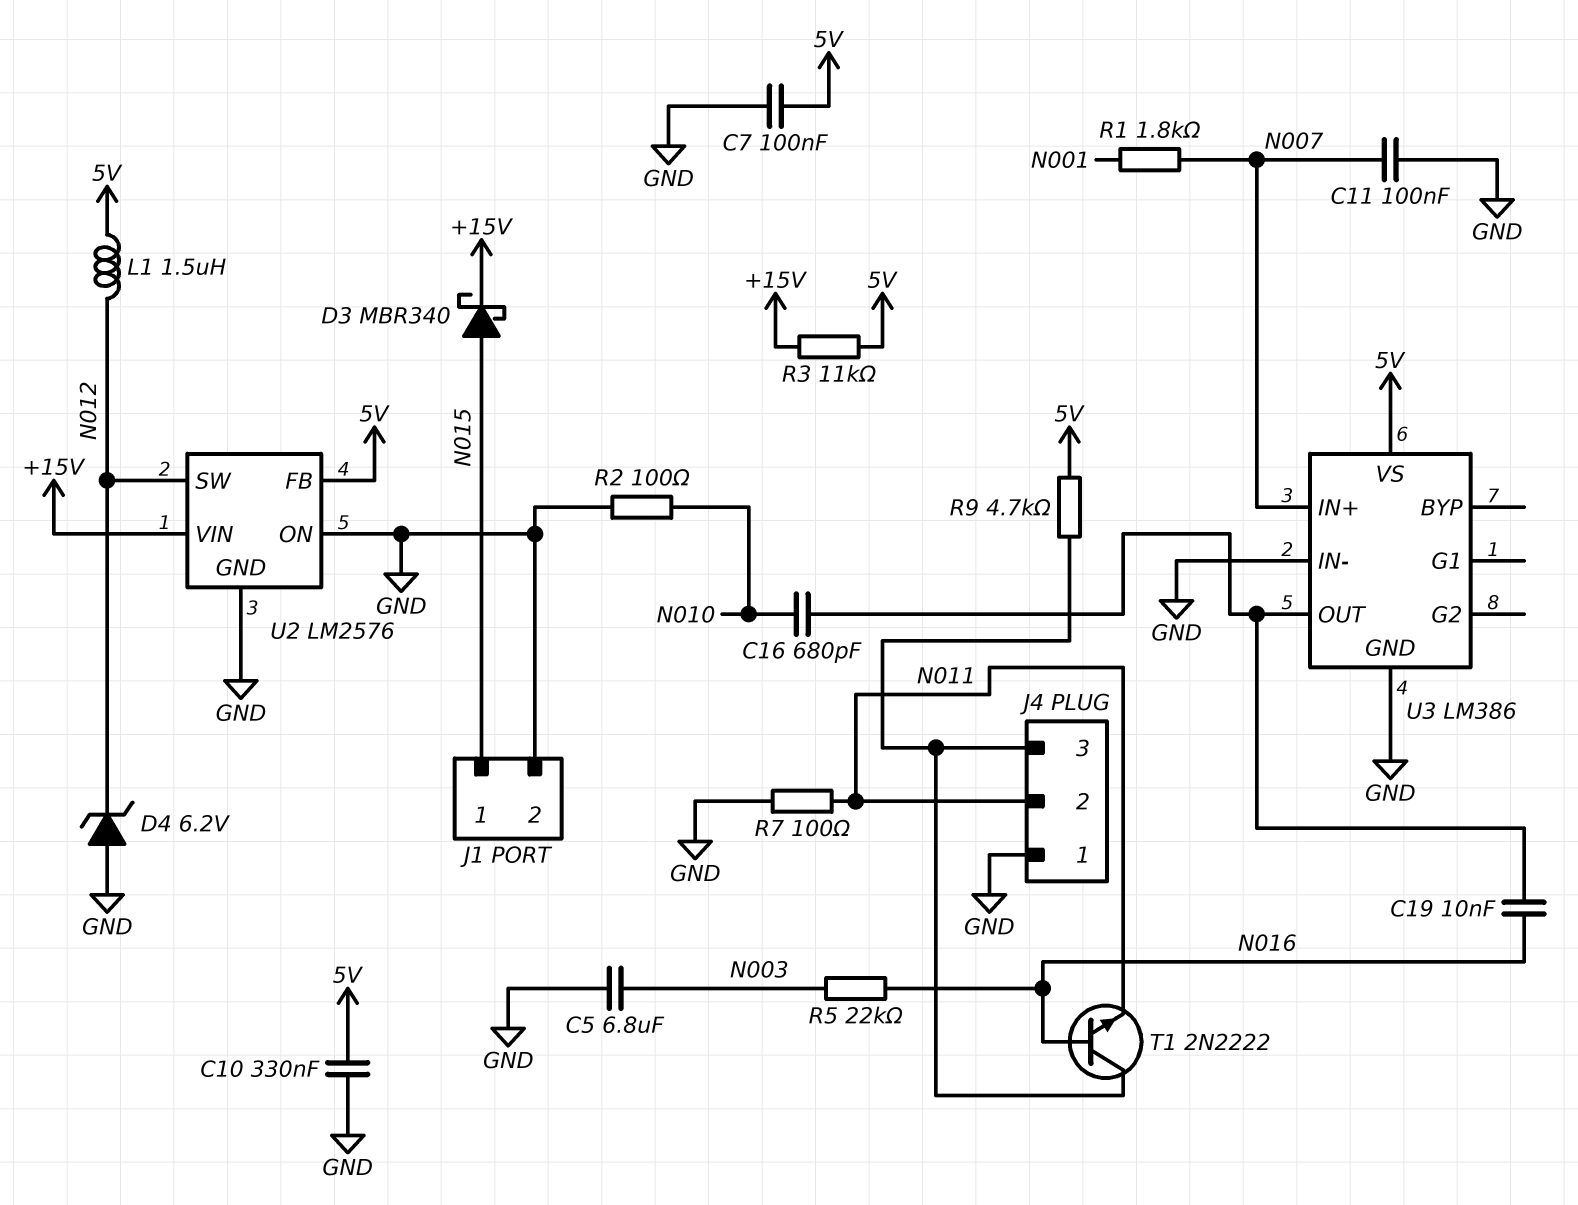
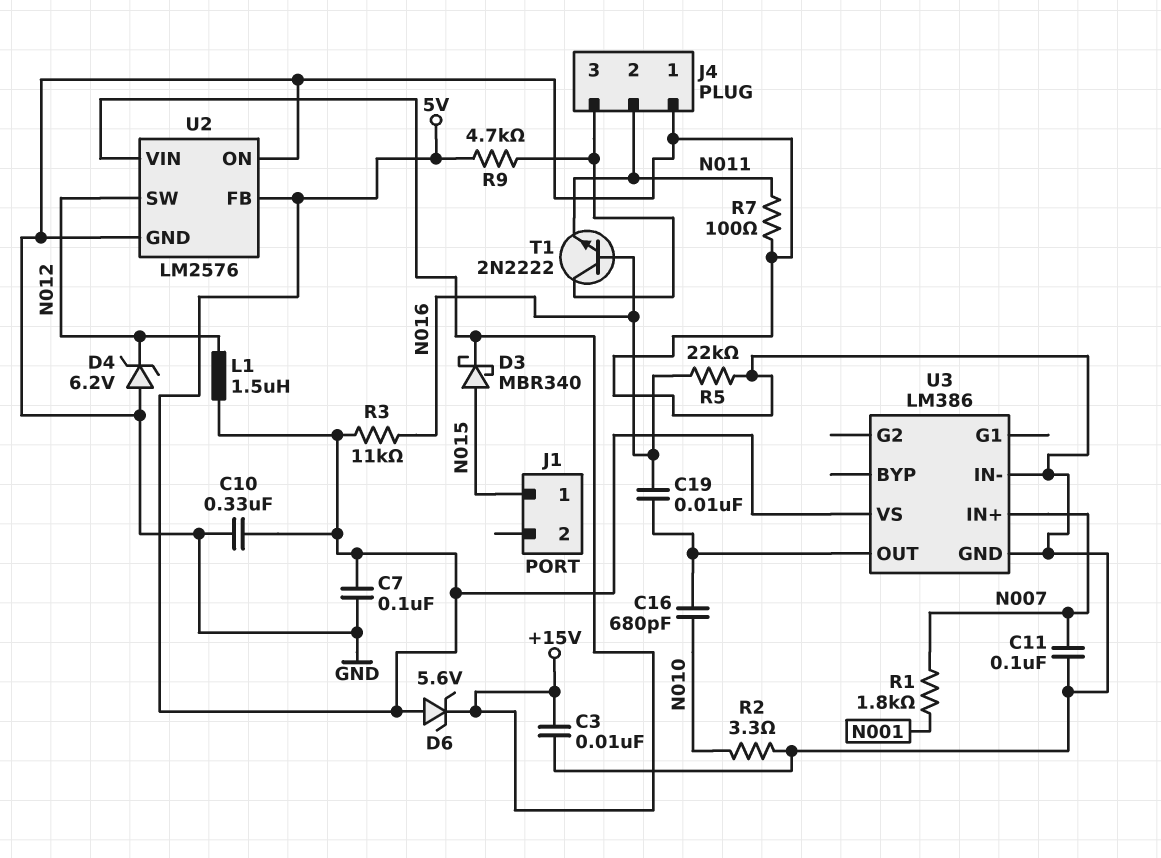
C3: none -> 10nF (+15V, GND)
C5: 6.8uF (GND, N003) -> none
D6: none -> zener 5.6V (A 5V, K +15V)
J1 pin 2: GND -> none
R2: 100 (GND, N010) -> 3.3 (GND, N010)
R3: 11k (+15V, 5V) -> 11k (5V, N016)
R5: 22k (N003, N016) -> 22k (GND, N016)

